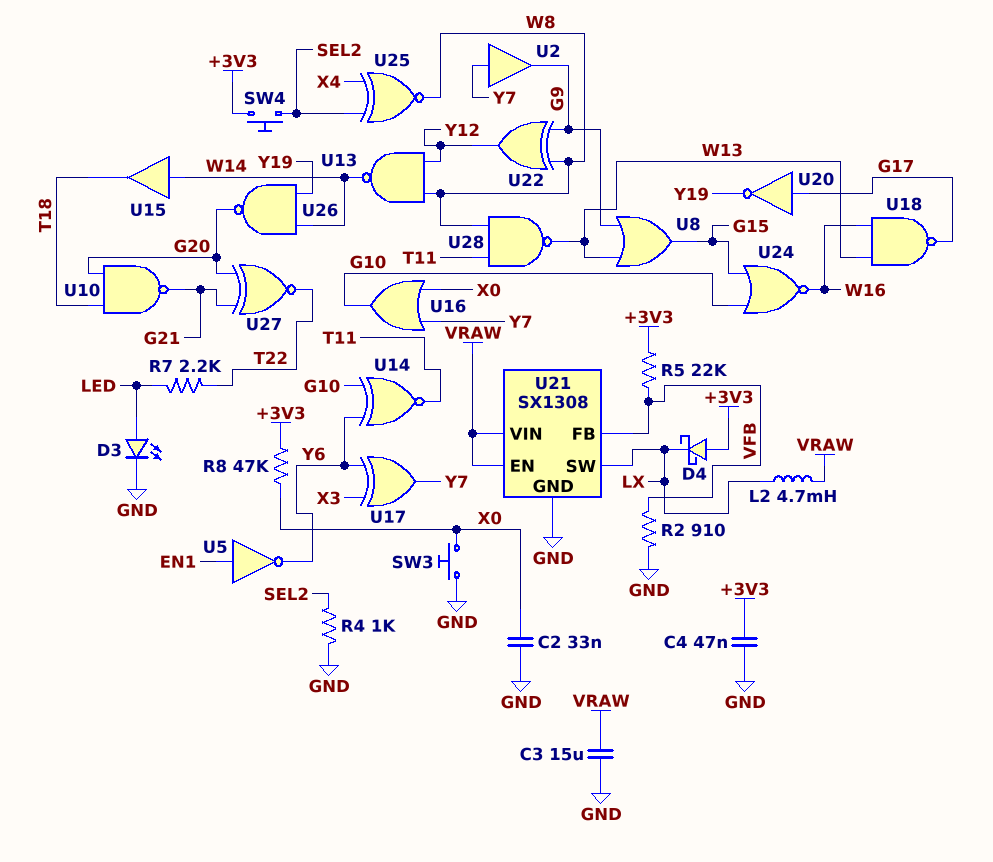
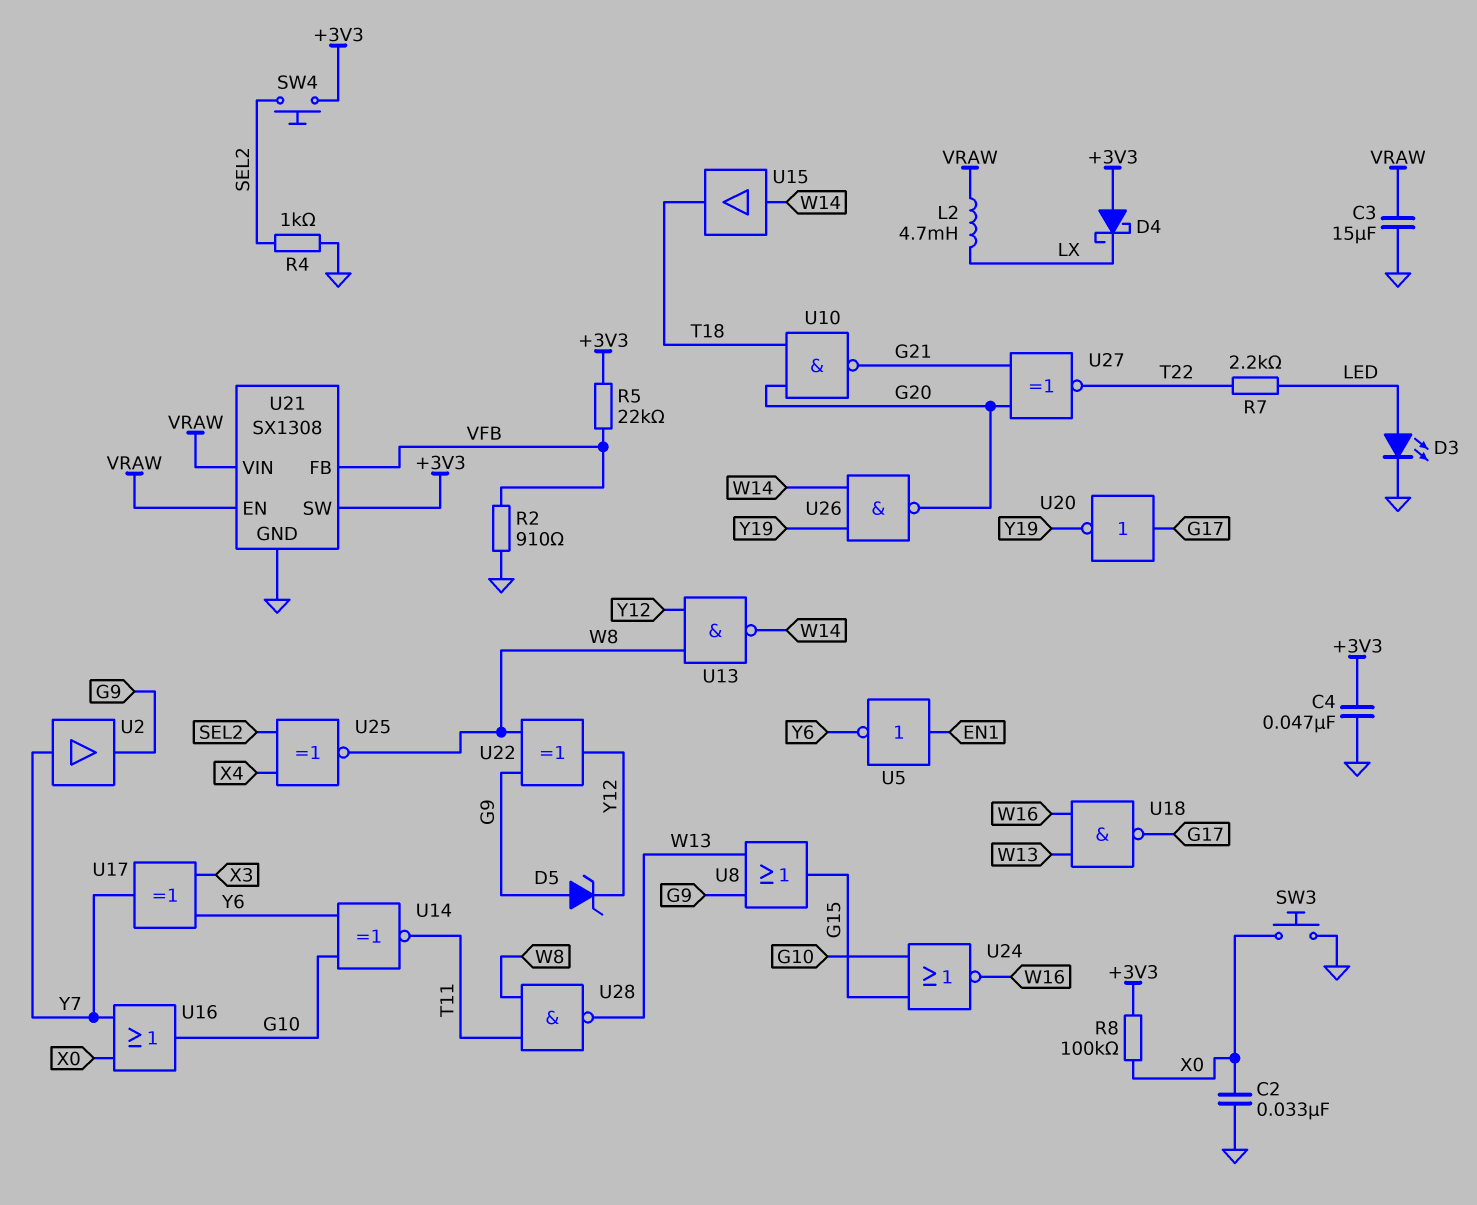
D5: none -> zener (A G9, K Y12)
R8: 47k (+3V3, X0) -> 100k (+3V3, X0)
U21 pin SW: LX -> +3V3

